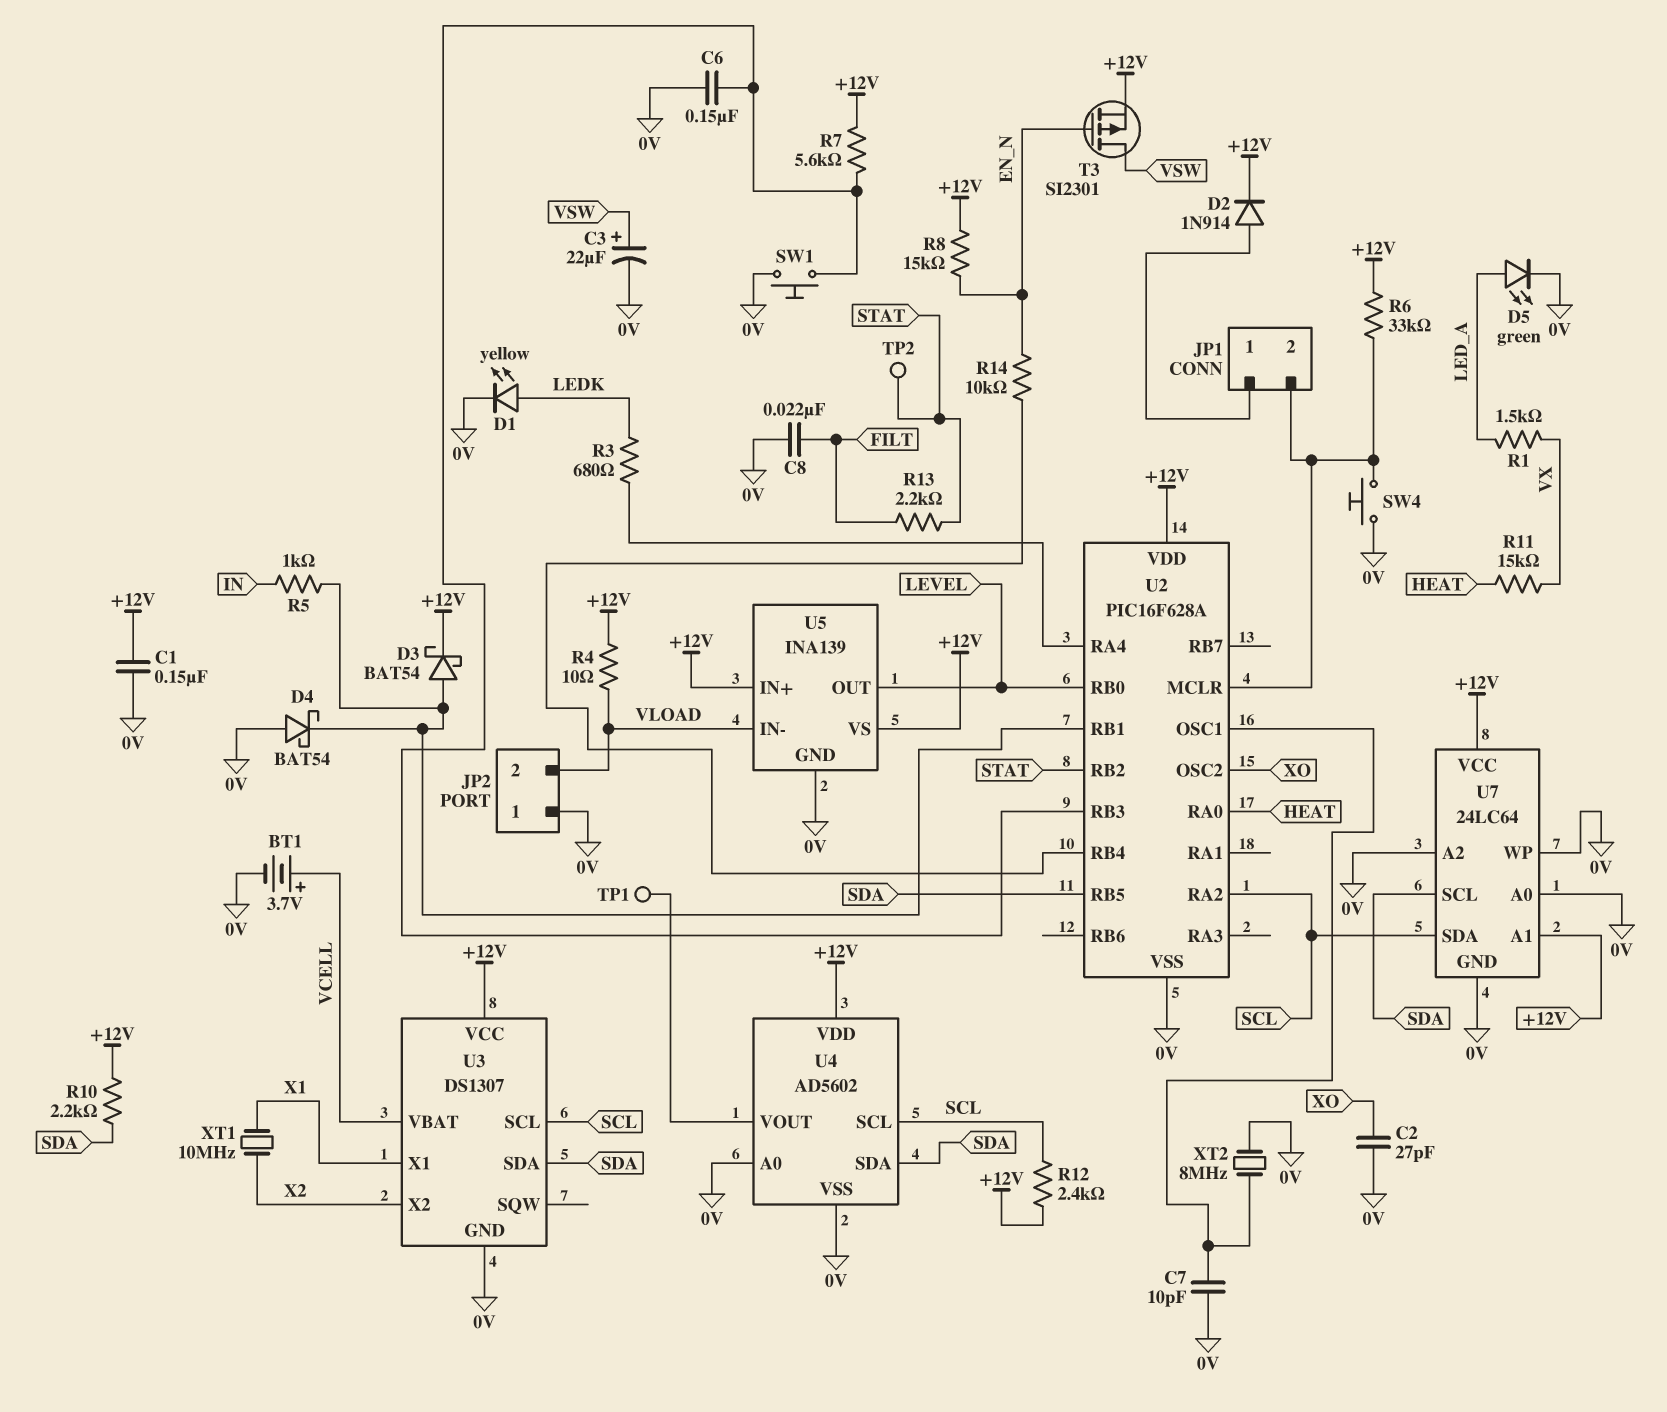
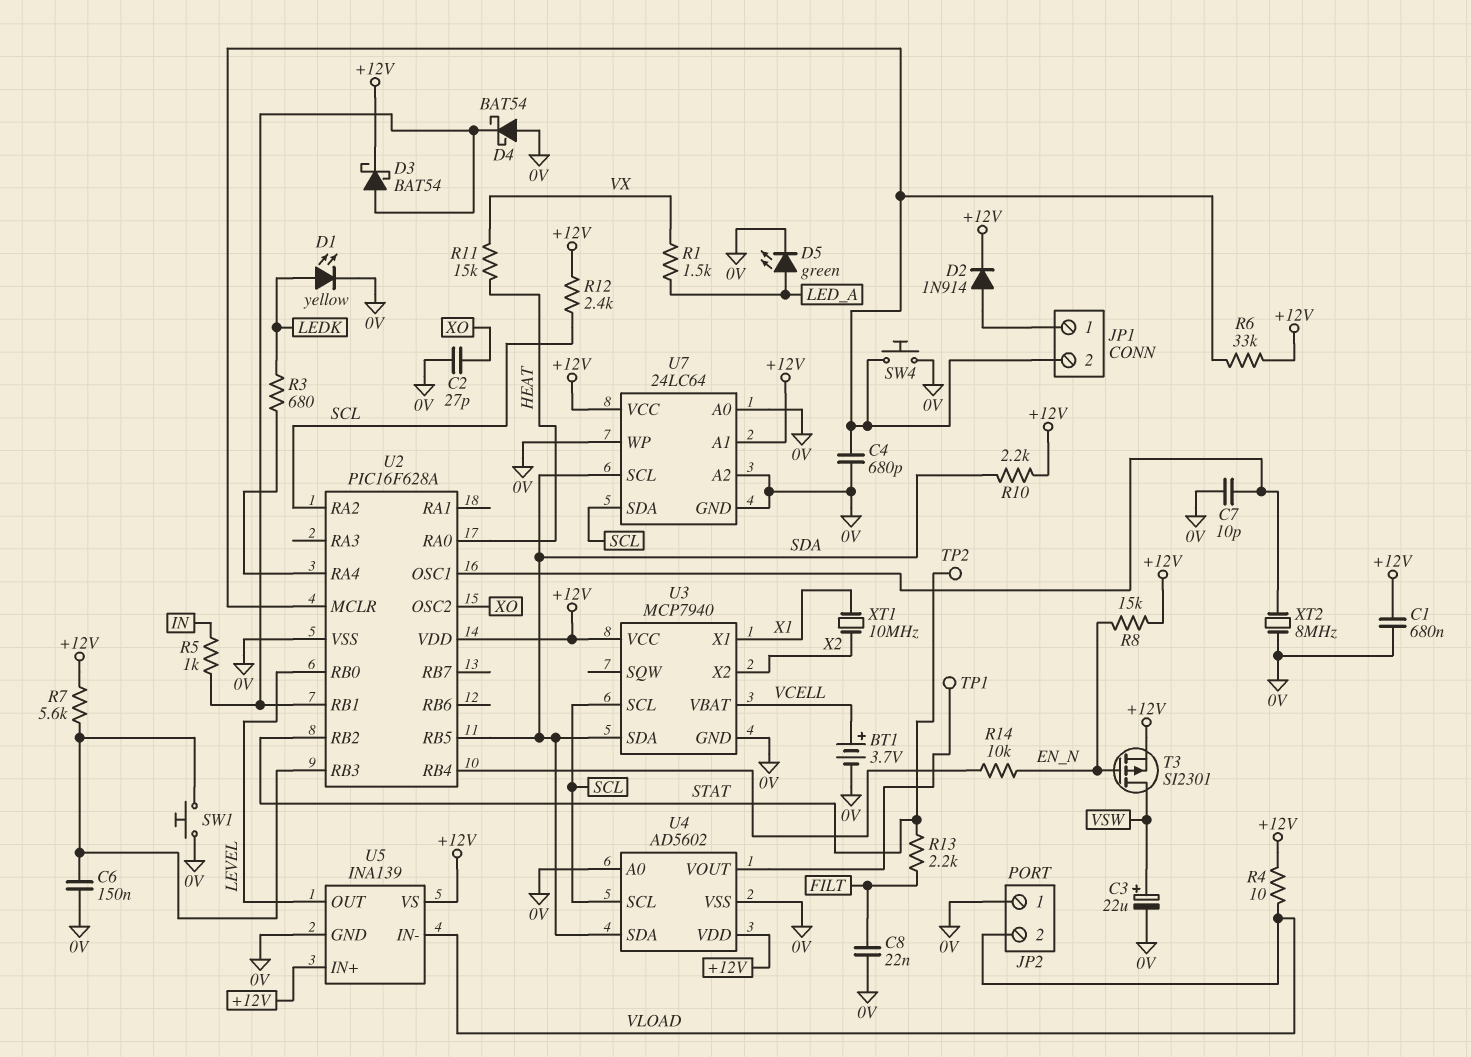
C1: 150nF (+12V, 0V) -> 680nF (+12V, 0V)
C4: none -> 680pF (0V, JP1/2)
U3: DS1307 -> MCP7940

